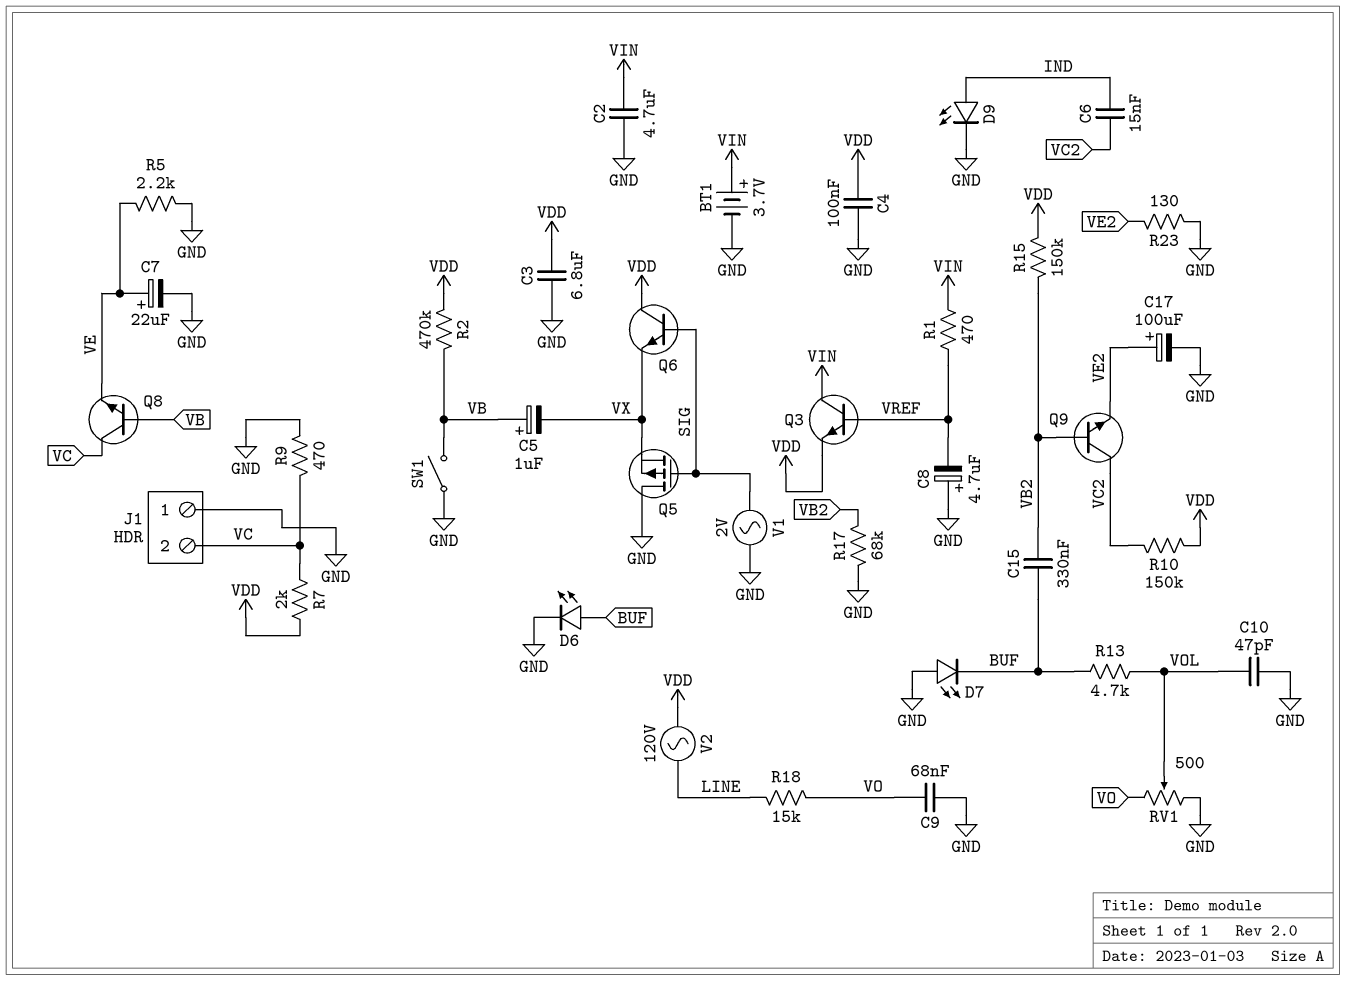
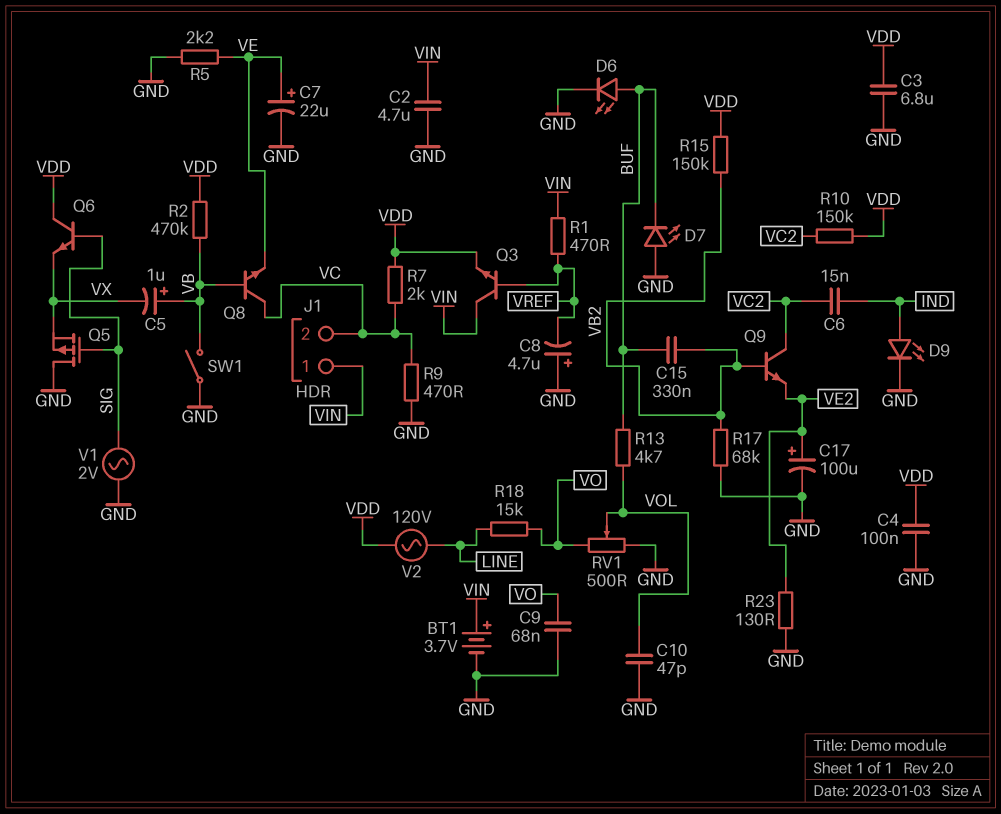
J1 pin 1: GND -> VIN

